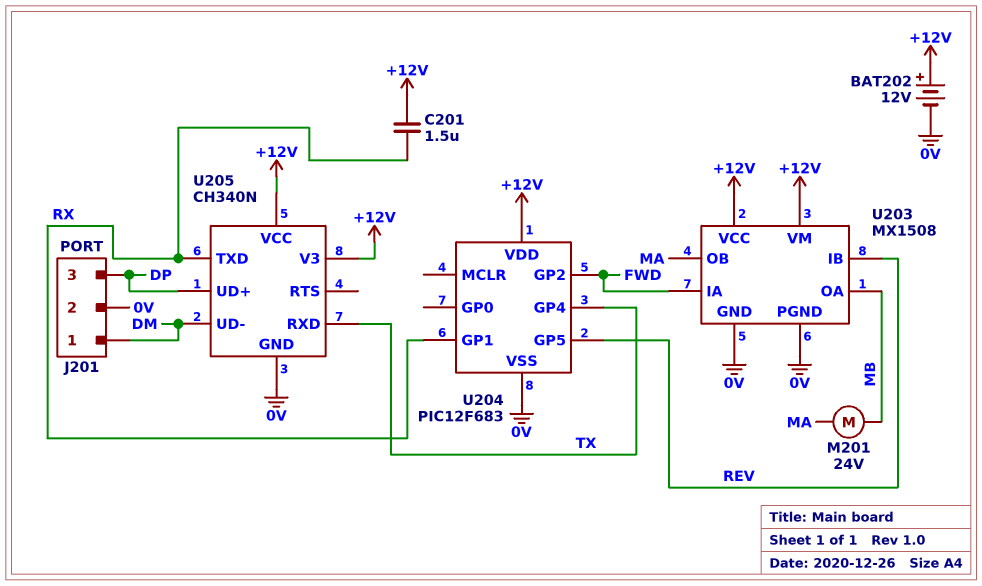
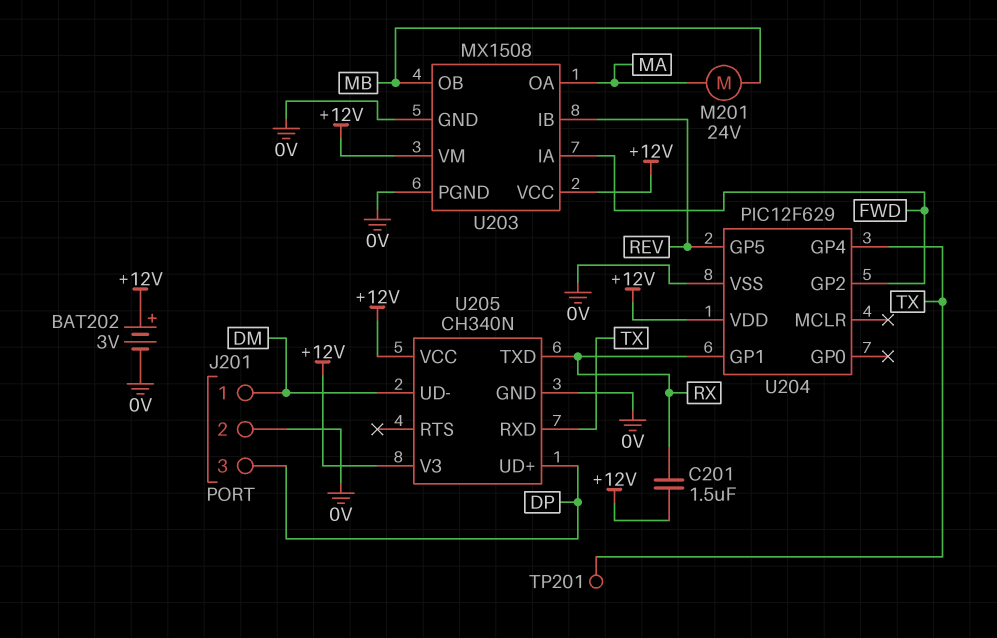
BAT202: 12V (plus +12V, minus 0V) -> 3V (plus +12V, minus 0V)
TP201: none -> test point (TX)
U203 pin OA: MB -> MA
U203 pin OB: MA -> MB
U204: PIC12F683 -> PIC12F629

